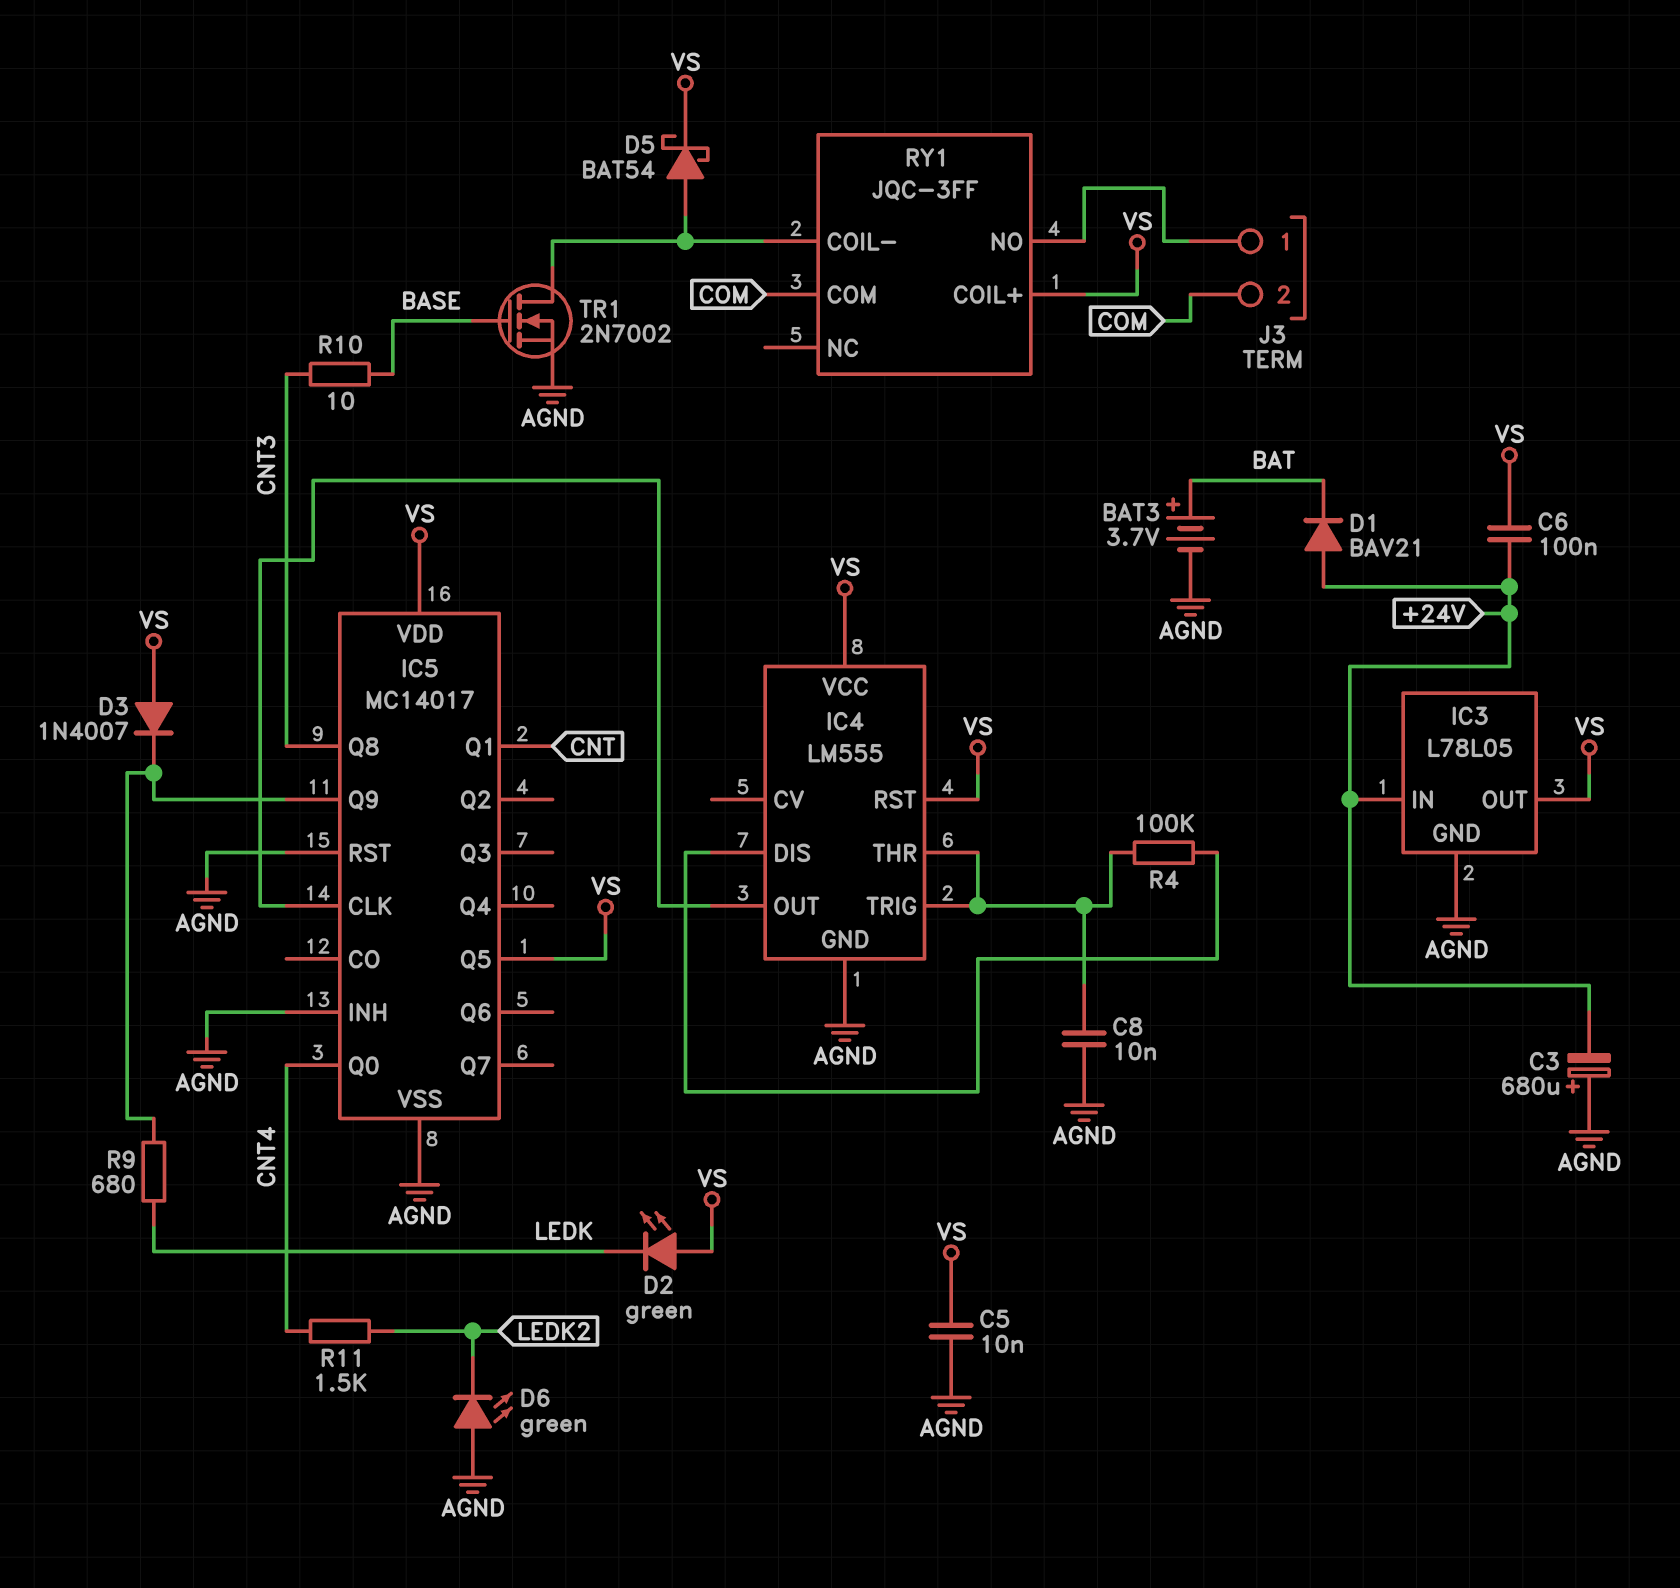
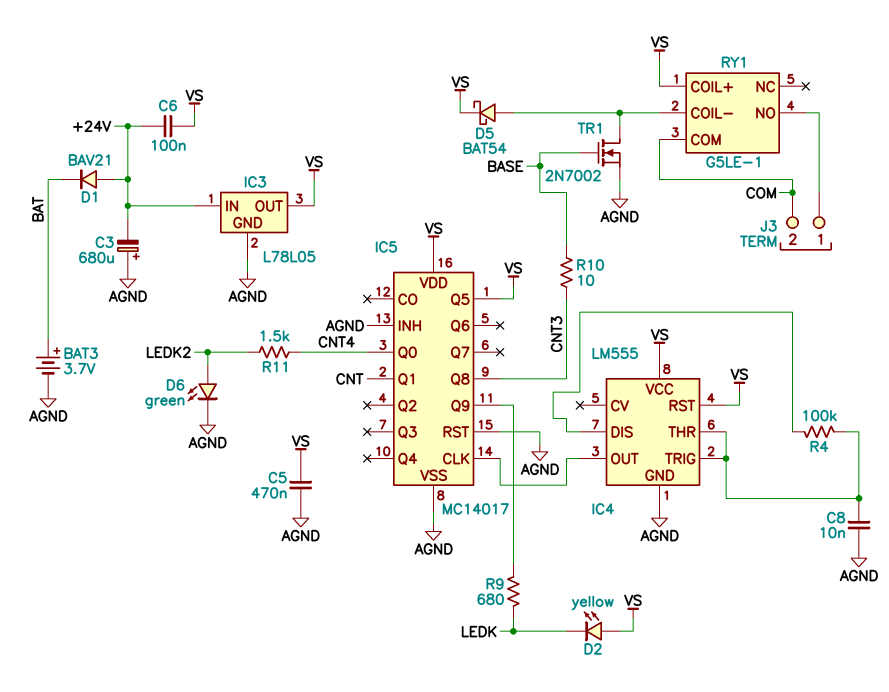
C5: 10nF (AGND, VS) -> 470nF (AGND, VS)
D2: LED green (A VS, K LEDK) -> LED yellow (A VS, K LEDK)
D3: diode 1N4007 (A VS, K IC5/Q9) -> none
D6: LED green (A AGND, K LEDK2) -> LED green (A LEDK2, K AGND)
RY1: JQC-3FF -> G5LE-1

